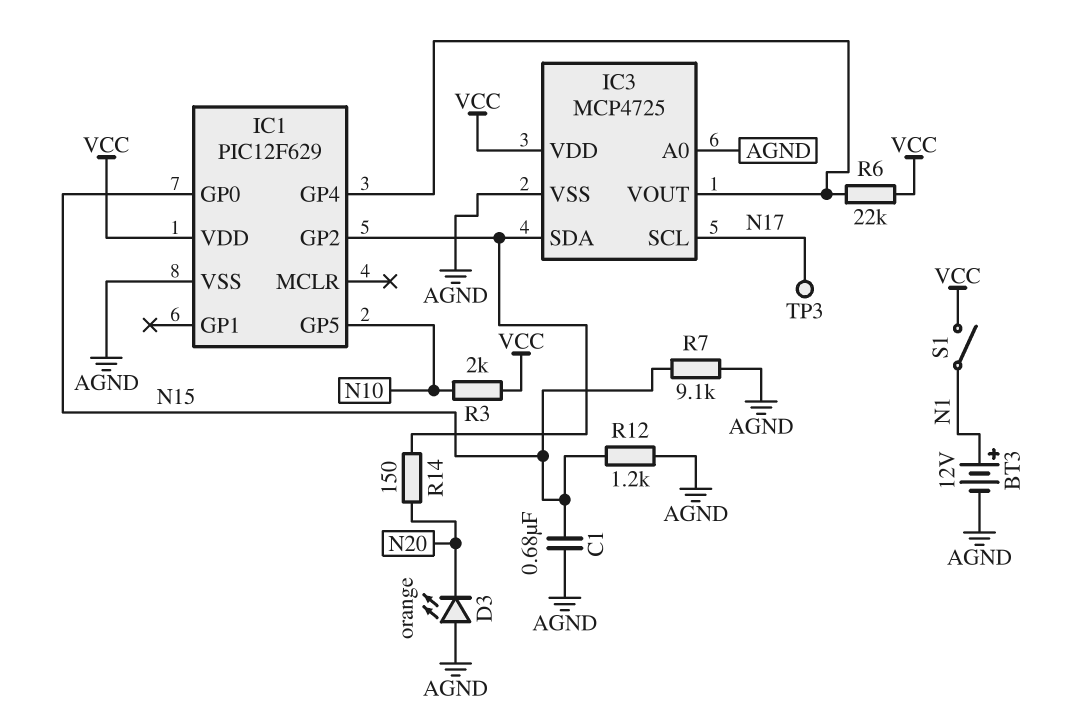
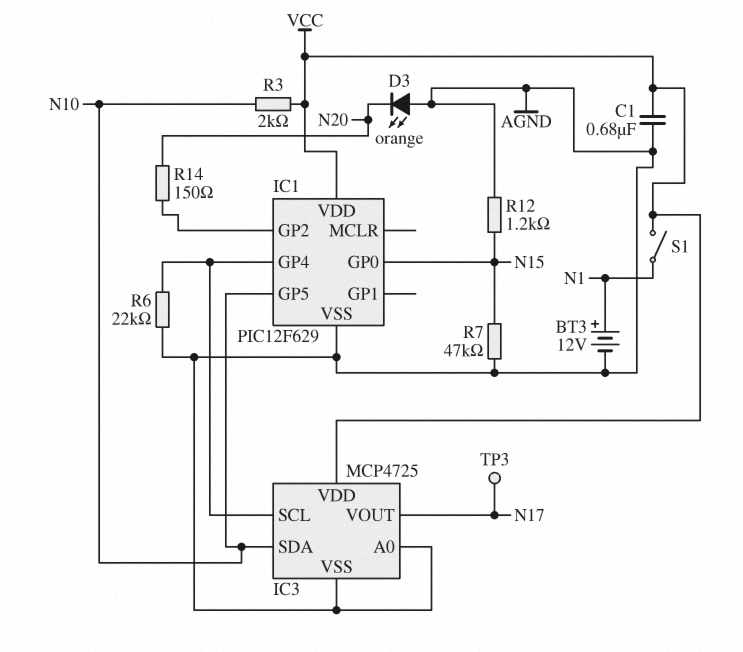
C1: 680nF (AGND, N15) -> 680nF (AGND, VCC)
IC3 pin SCL: N17 -> IC1/GP4
IC3 pin SDA: IC1/GP2 -> N10
IC3 pin VOUT: IC1/GP4 -> N17
R6: 22k (IC1/GP4, VCC) -> 22k (AGND, IC1/GP4)
R7: 9.1k (AGND, N15) -> 47k (AGND, N15)

